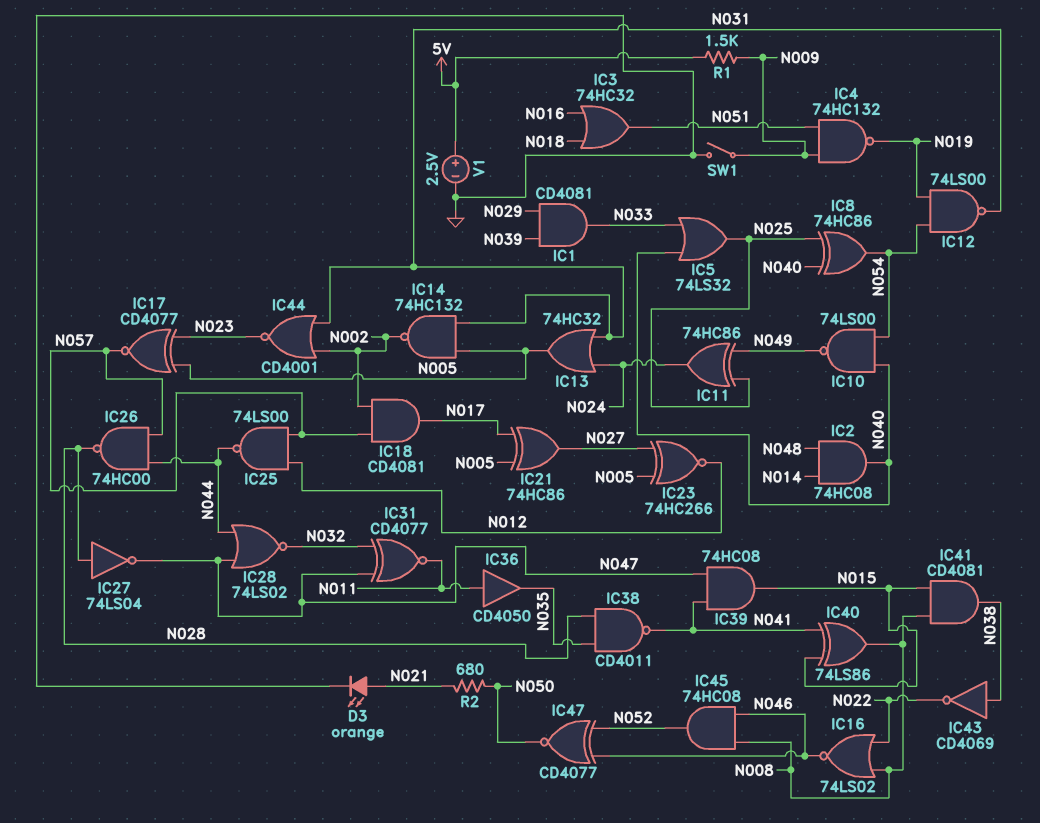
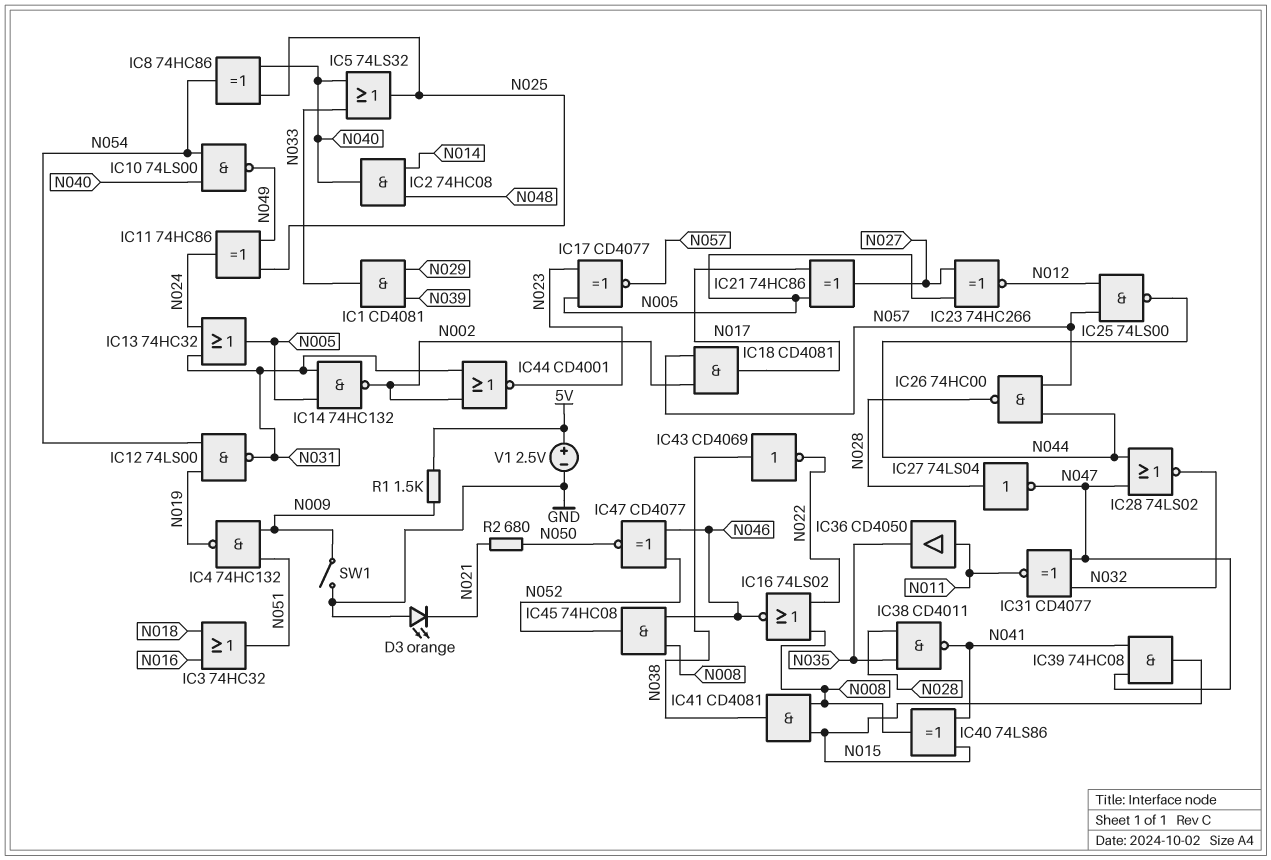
D3: LED orange (A N021, K GND) -> LED orange (A GND, K N021)

